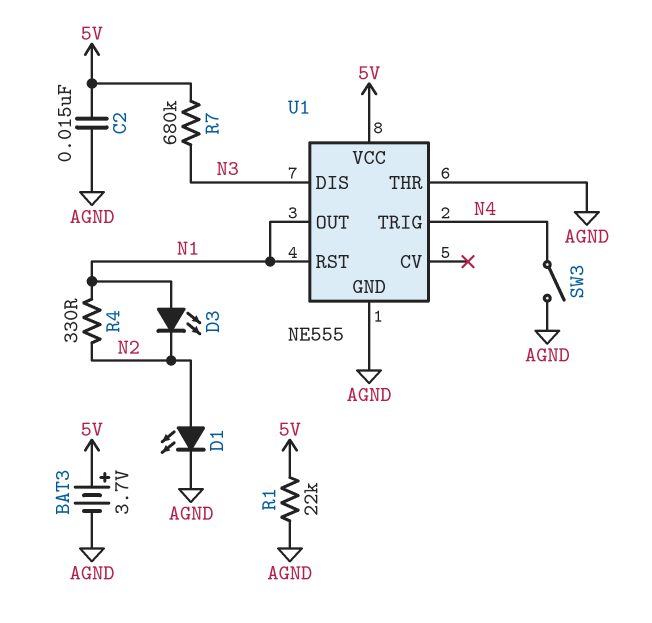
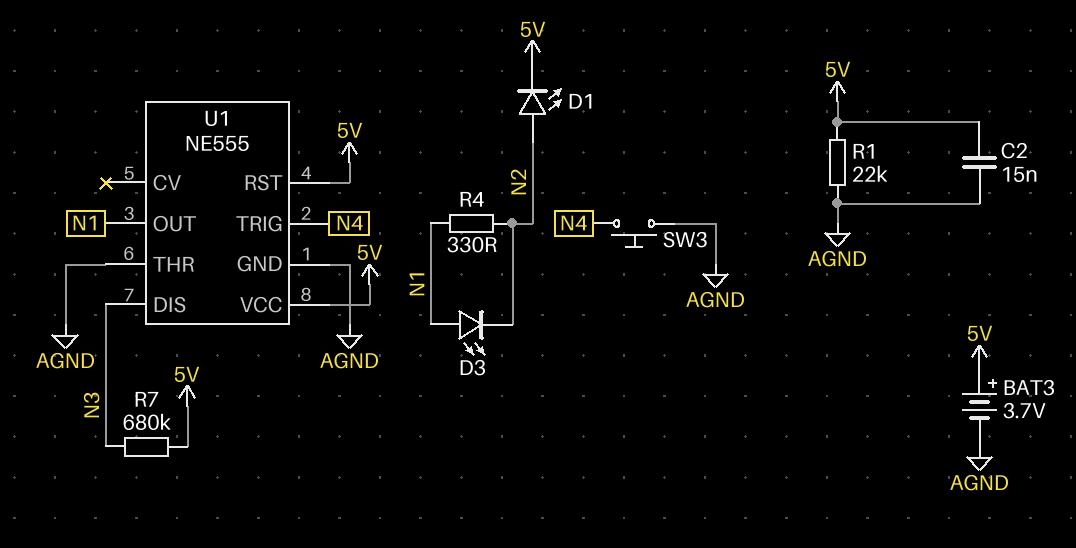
D1: LED (A N2, K AGND) -> LED (A N2, K 5V)
SW3: switch (AGND, N4) -> button (AGND, N4)
U1 pin RST: N1 -> 5V

